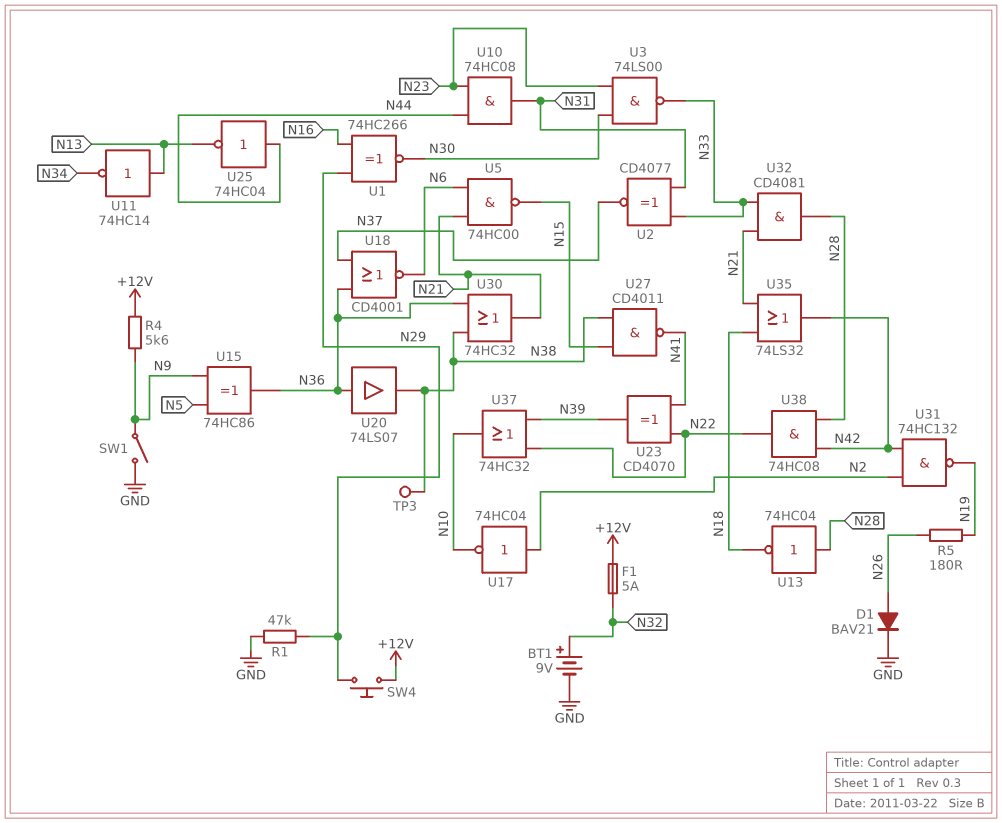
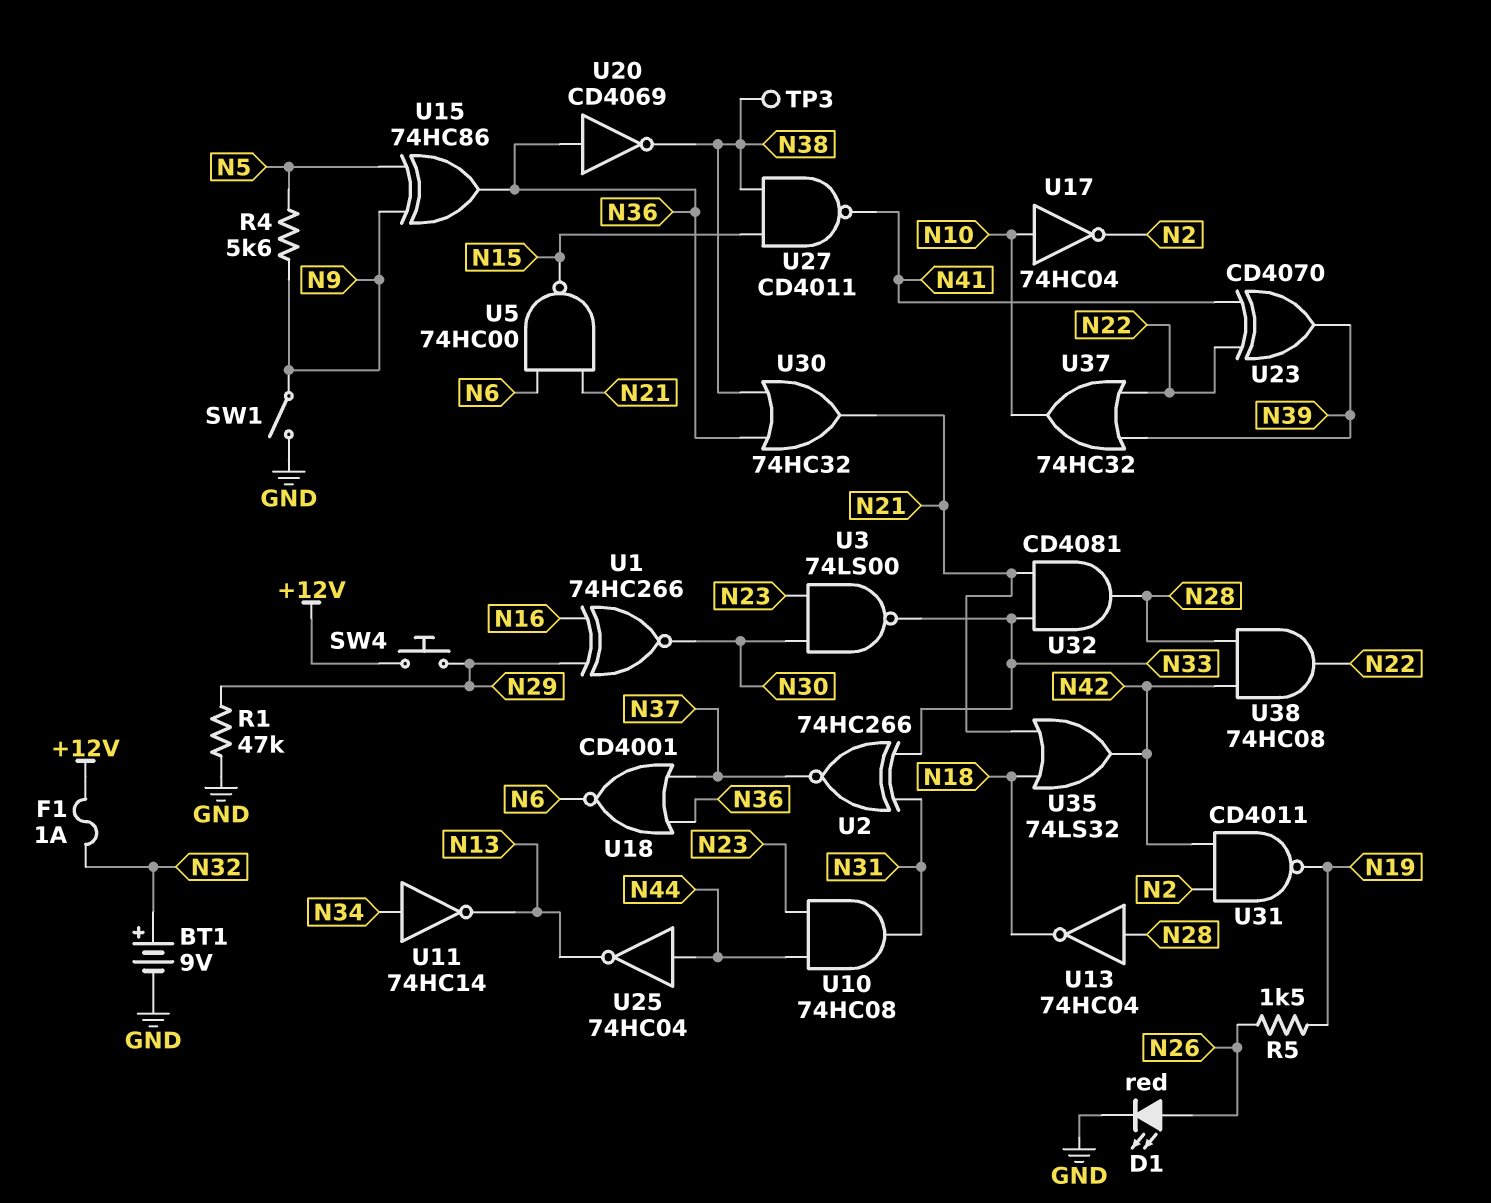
D1: diode BAV21 (A N26, K GND) -> LED red (A N26, K GND)
F1: 5A (+12V, N32) -> 1A (+12V, N32)
R4: 5.6k (+12V, N9) -> 5.6k (N5, N9)
R5: 180 (N19, N26) -> 1.5k (N19, N26)
U2: XNOR CD4077 (in N31, in N33, out N37) -> XNOR 74HC266 (in N31, in N33, out N37)
U11: NOT 74HC14 (in N13, out N34) -> NOT 74HC14 (in N34, out N13)
U17: NOT 74HC04 (in N2, out N10) -> NOT 74HC04 (in N10, out N2)
U20: buffer 74LS07 (in N36, out N38) -> NOT CD4069 (in N36, out N38)
U31: NAND 74HC132 (in N2, in N42, out N19) -> NAND CD4011 (in N2, in N42, out N19)

